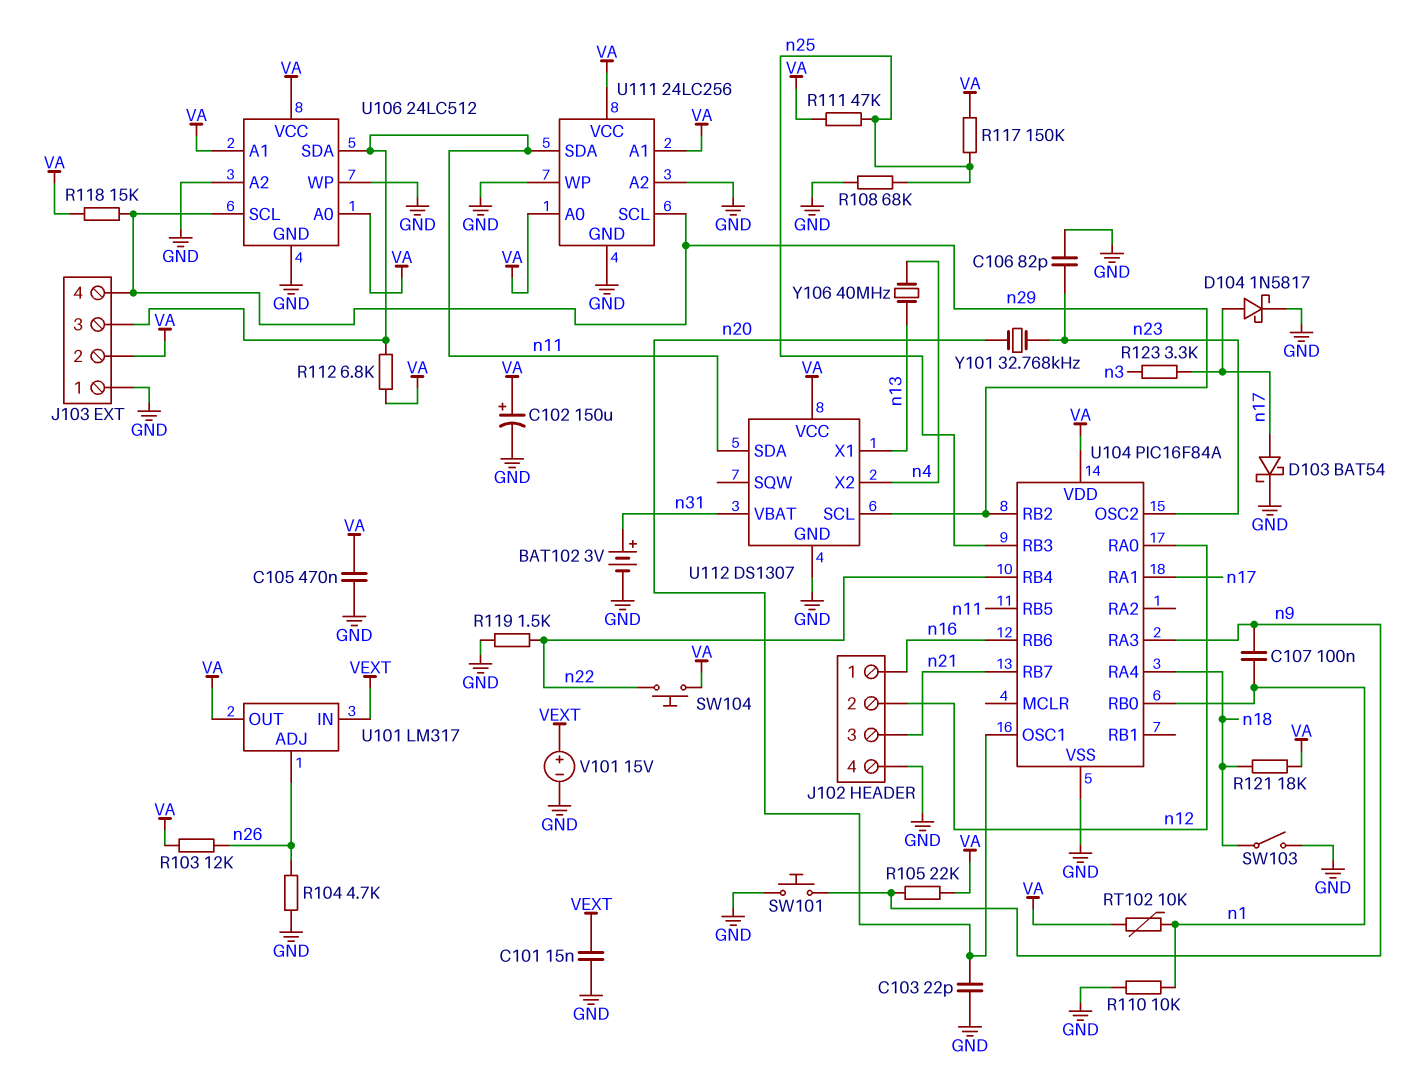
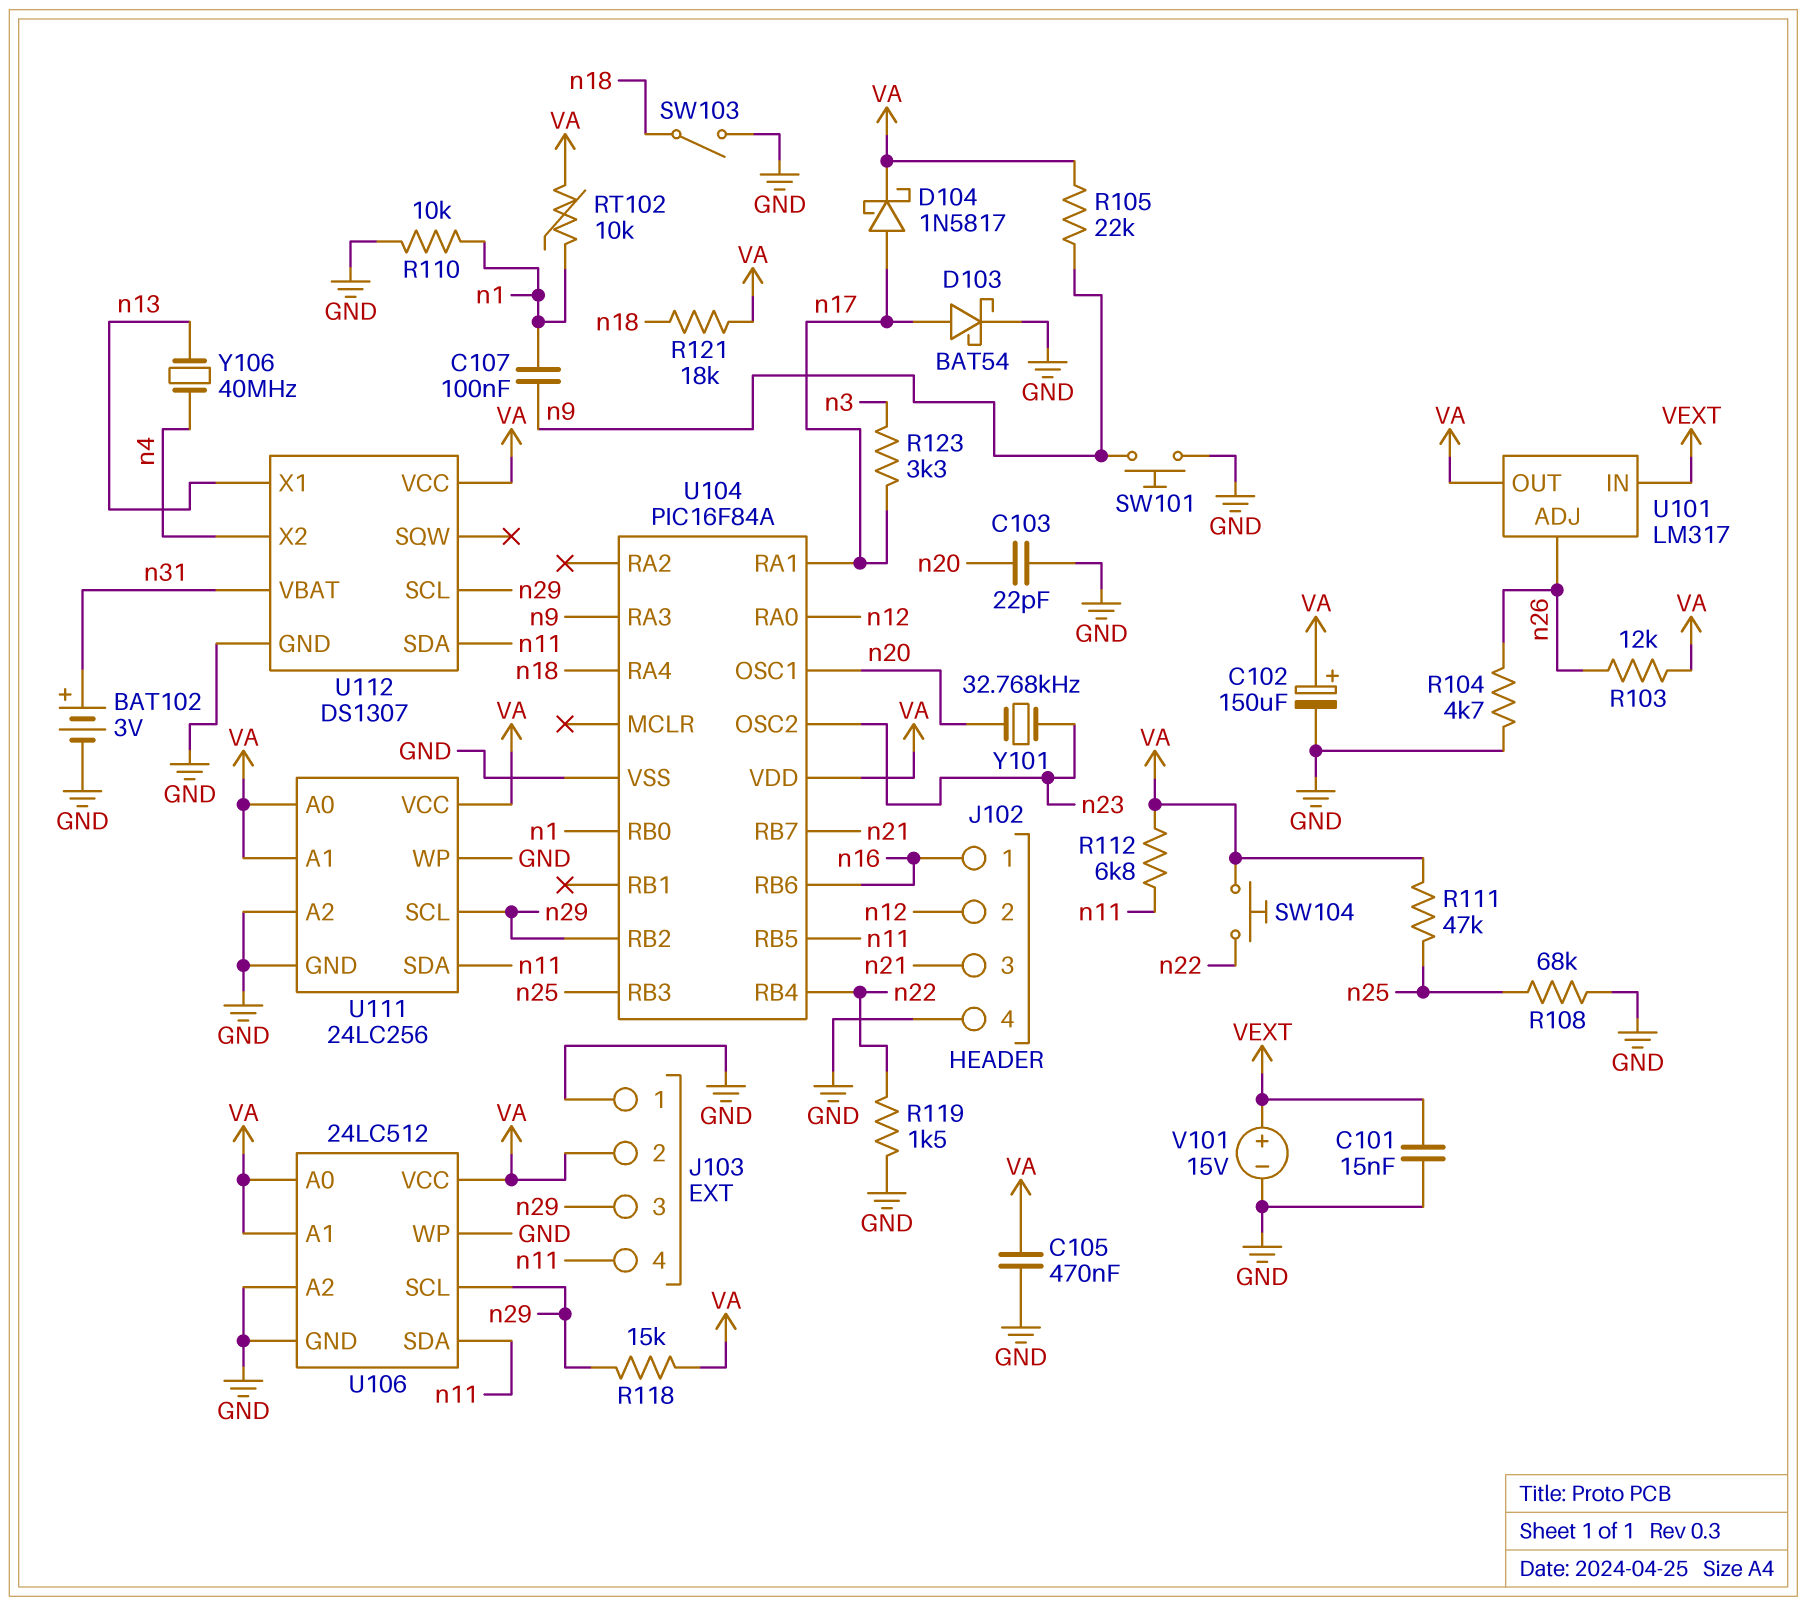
C106: 82pF (GND, n23) -> none
D104: schottky 1N5817 (A n17, K GND) -> schottky 1N5817 (A n17, K VA)
J103 pin 3: n11 -> n29
J103 pin 4: n29 -> n11
R117: 150k (VA, n25) -> none

